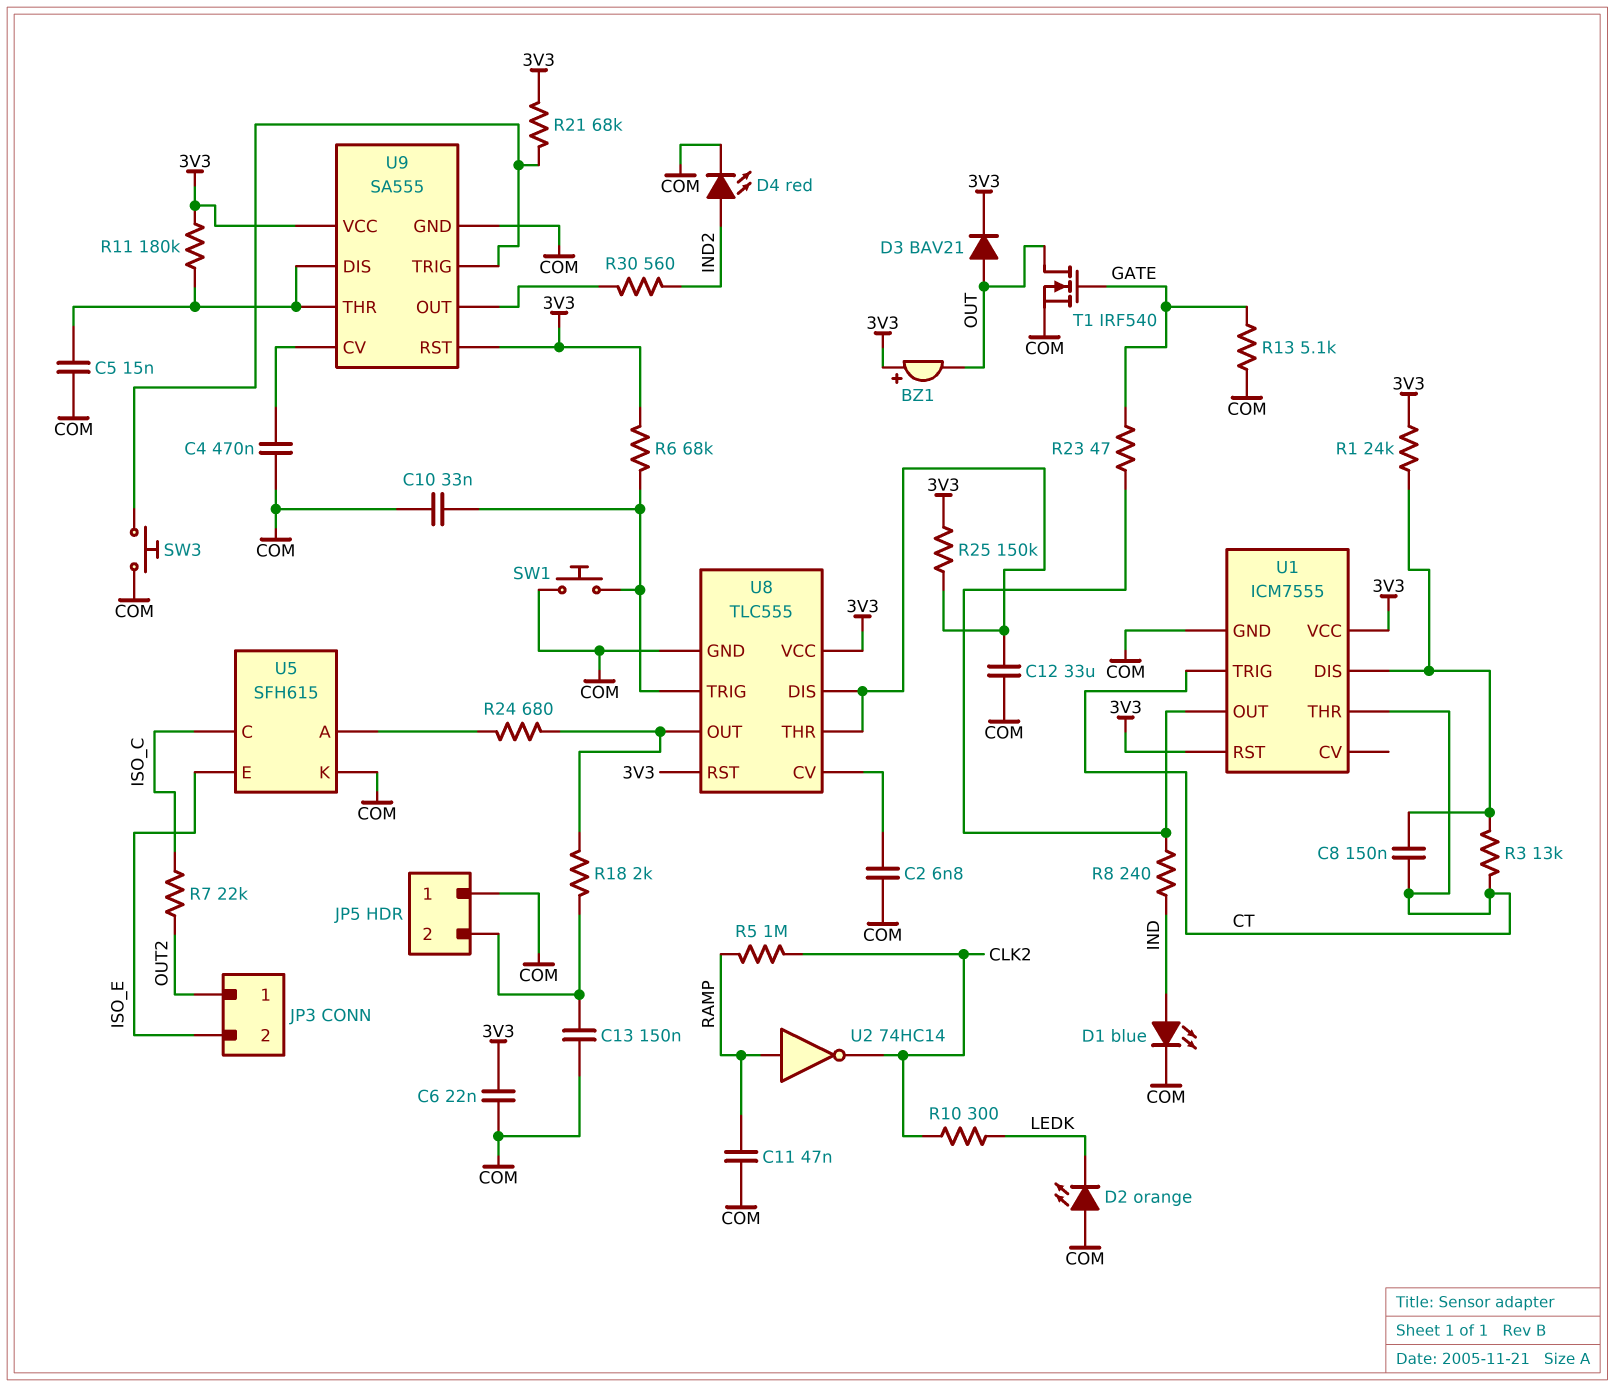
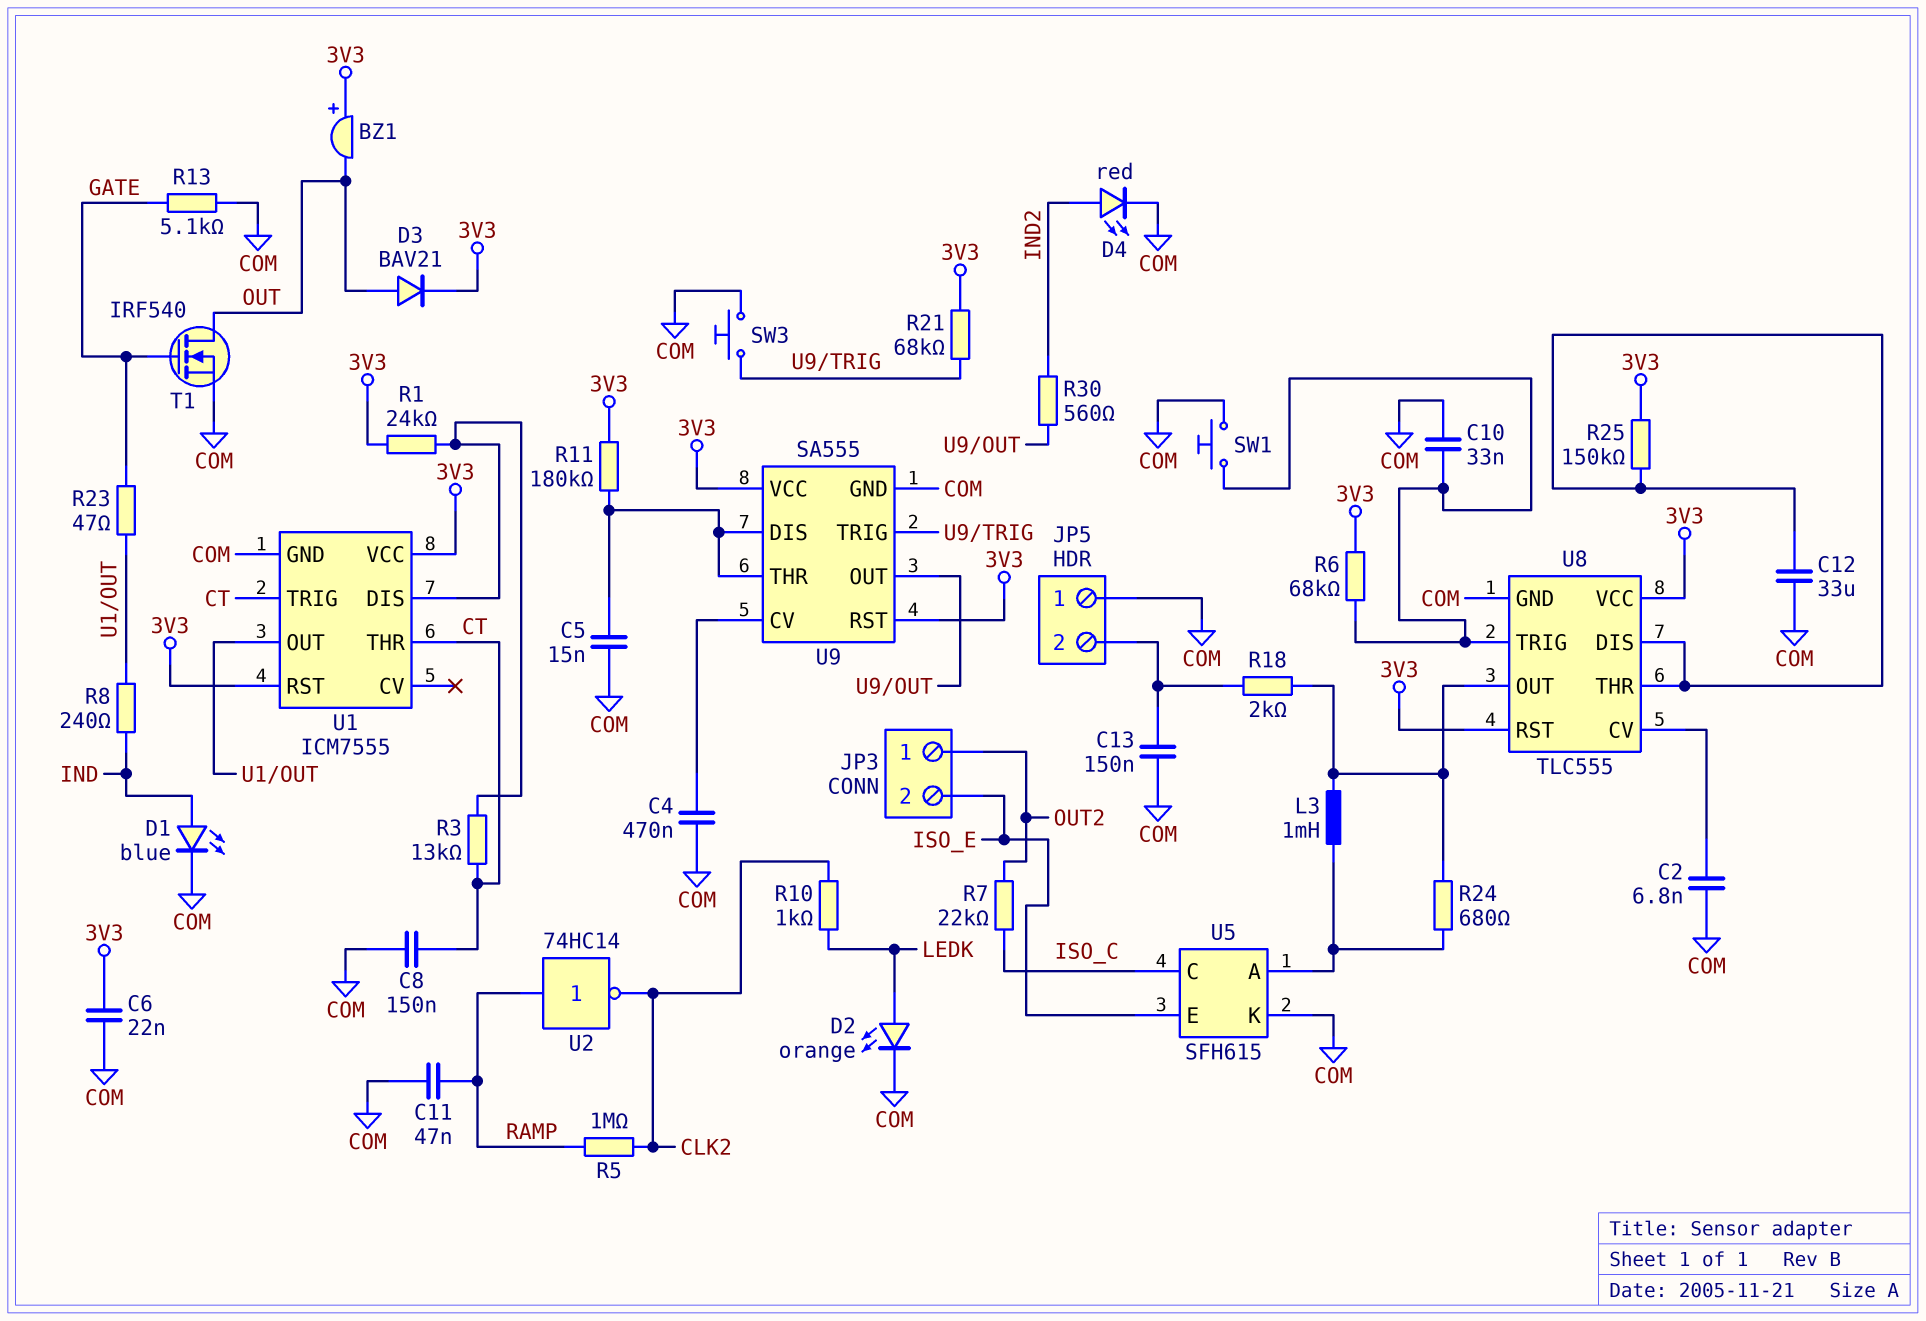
C8: 150nF (CT, U1/DIS) -> 150nF (COM, CT)
D2: LED orange (A COM, K LEDK) -> LED orange (A LEDK, K COM)
L3: none -> 1mH (U5/A, U8/OUT)
R10: 300 (CLK2, LEDK) -> 1k (CLK2, LEDK)

